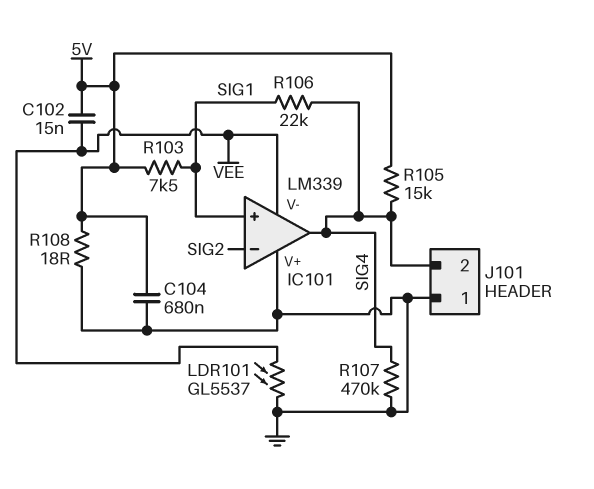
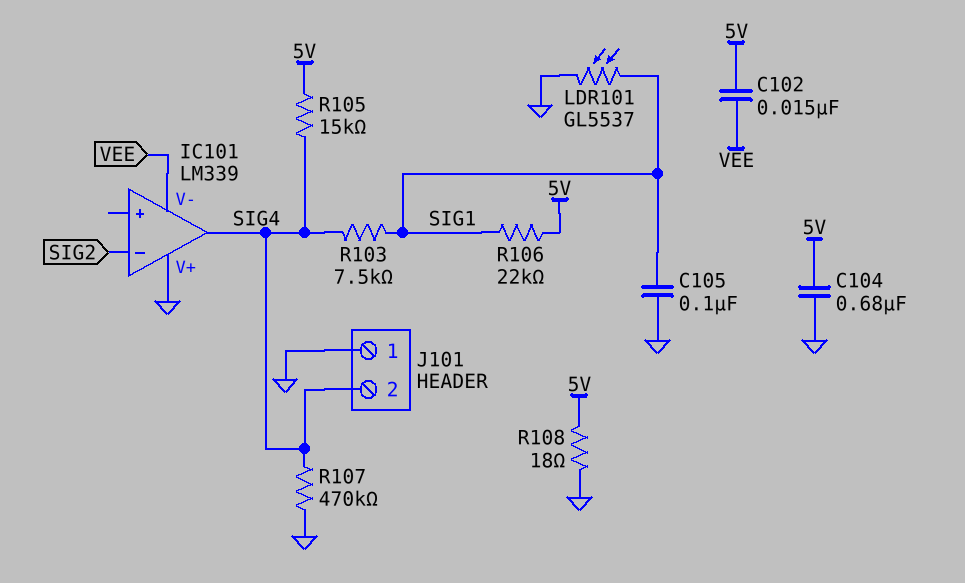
C105: none -> 100nF (GND, SIG1)
IC101 pin in+: SIG1 -> none
LDR101: GL5537 (GND, VEE) -> GL5537 (GND, SIG1)
R103: 7.5k (5V, SIG1) -> 7.5k (SIG1, SIG4)
R106: 22k (SIG1, SIG4) -> 22k (5V, SIG1)

